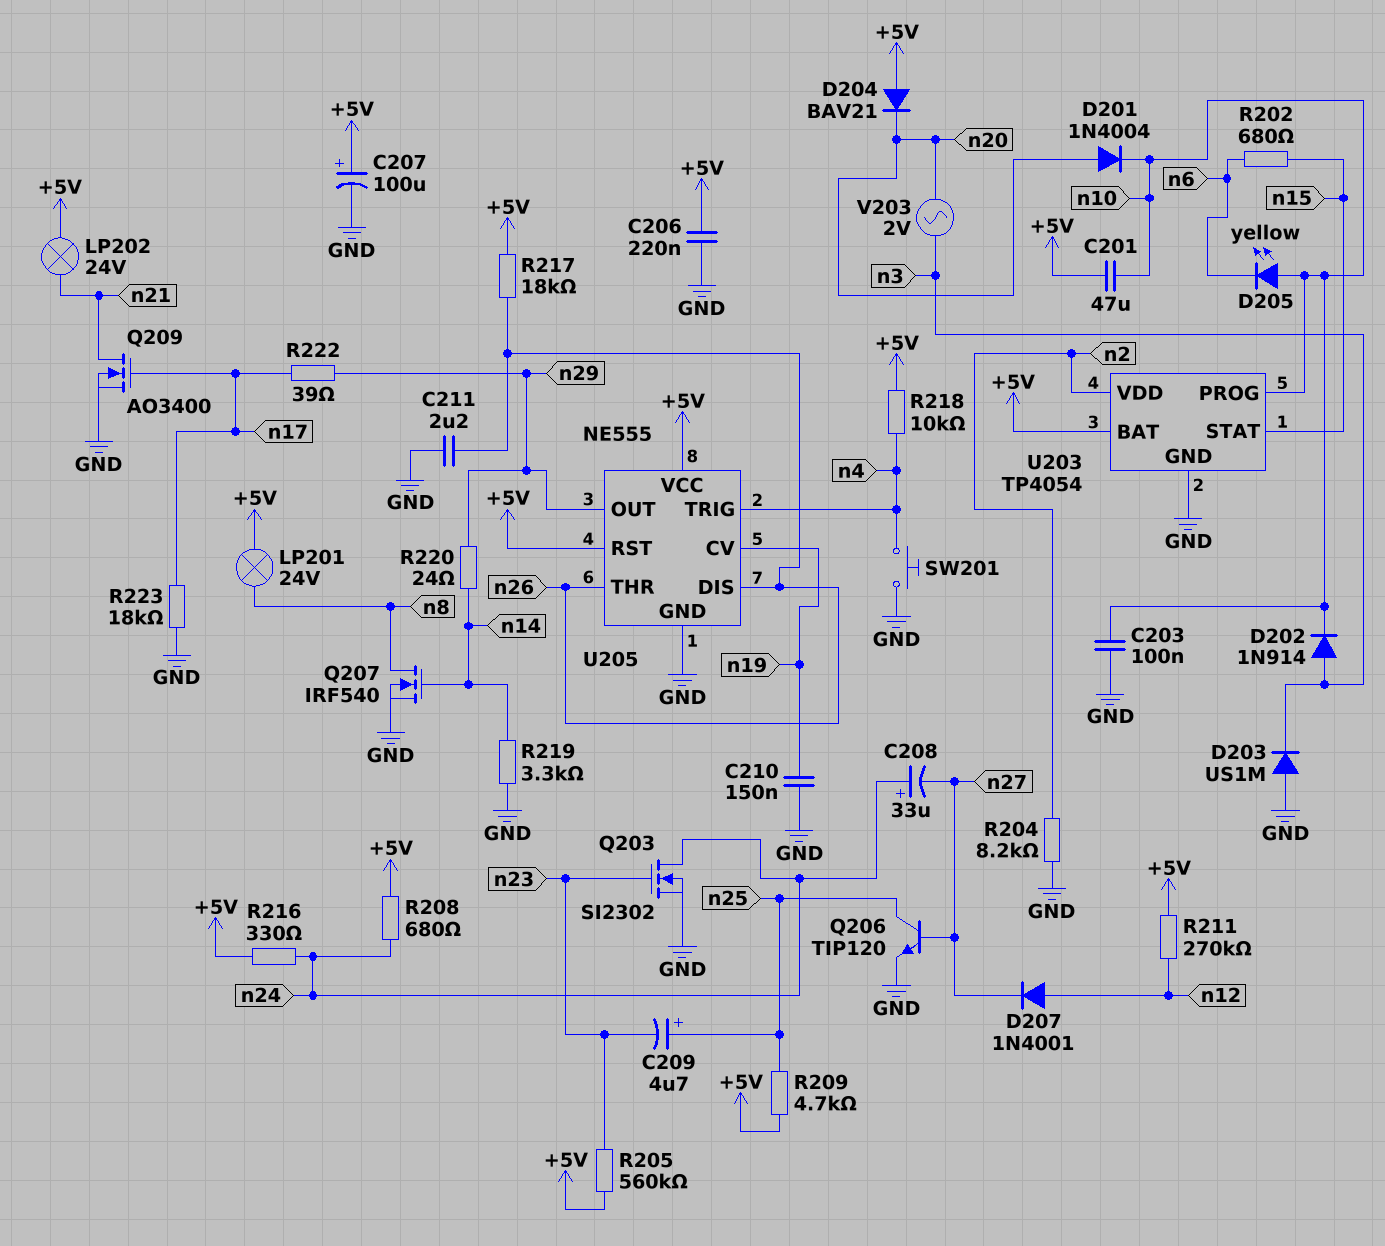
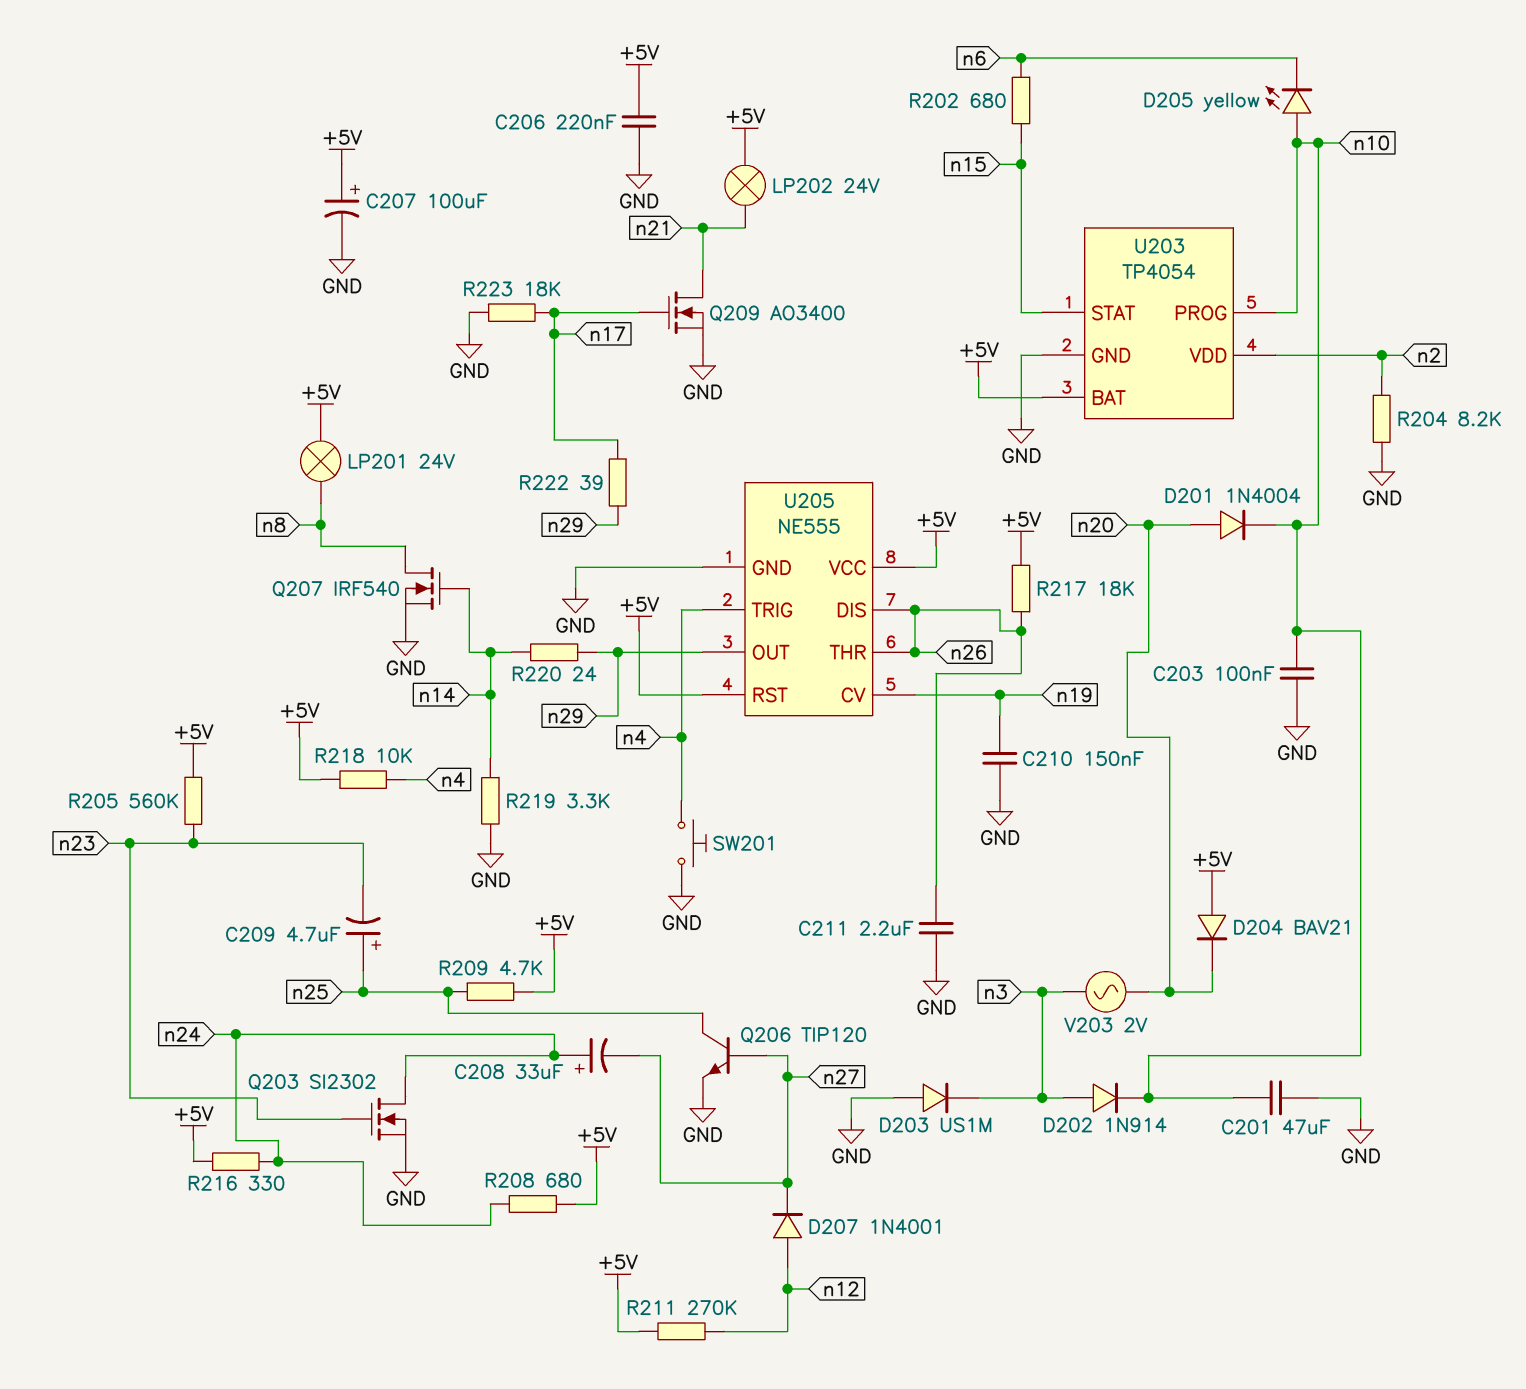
C201: 47uF (+5V, n10) -> 47uF (GND, n10)

